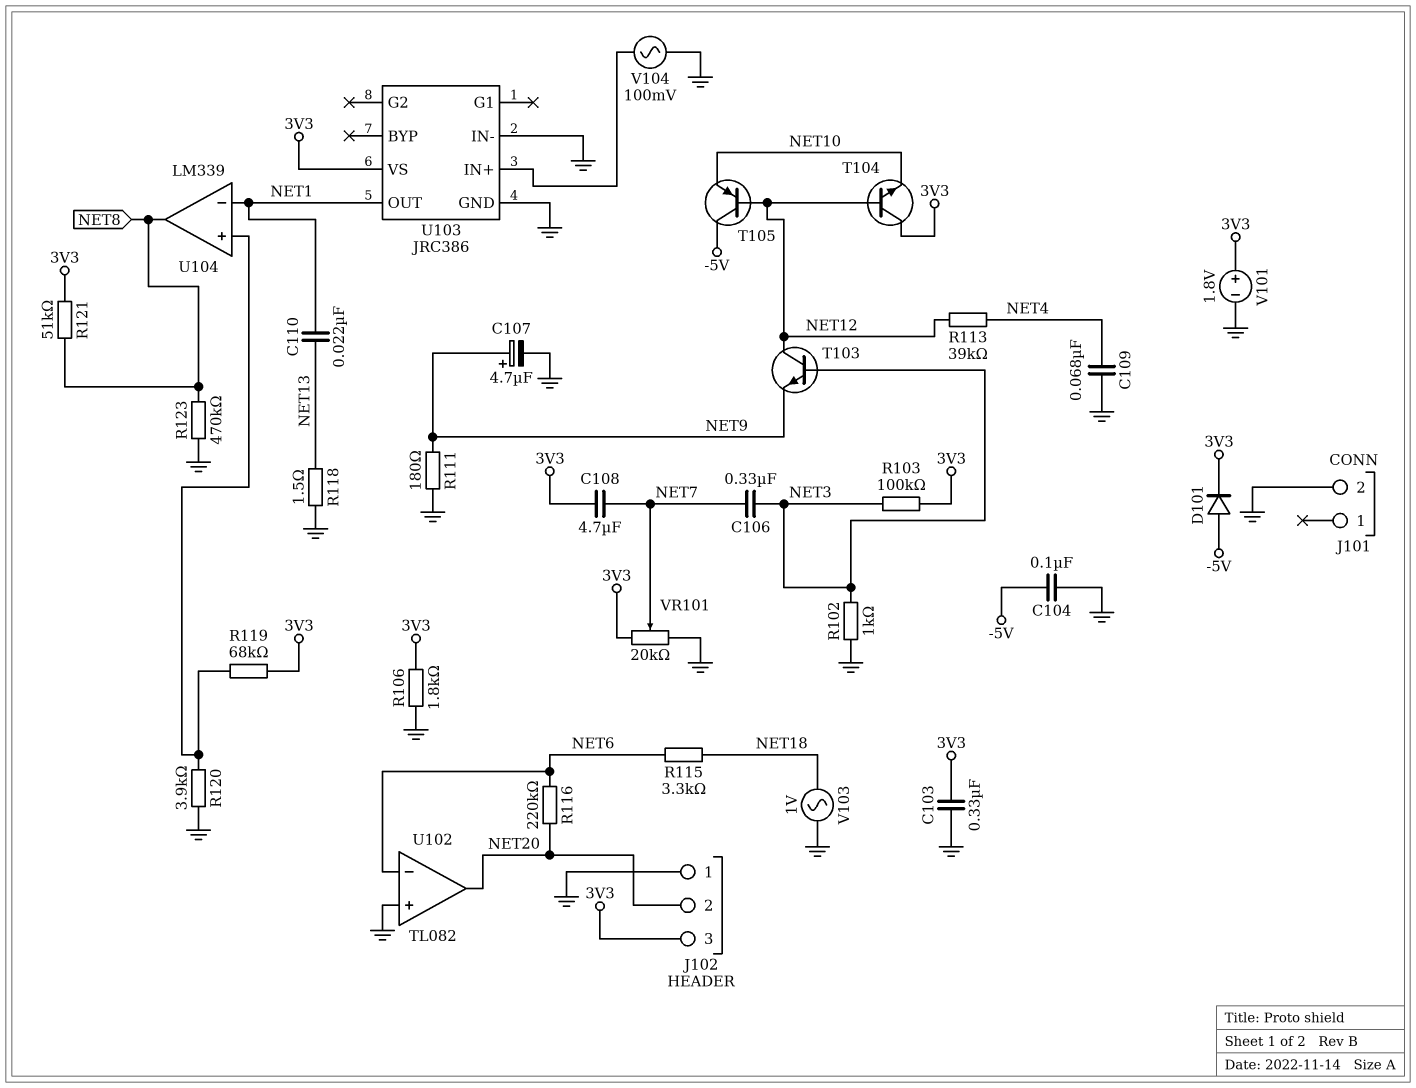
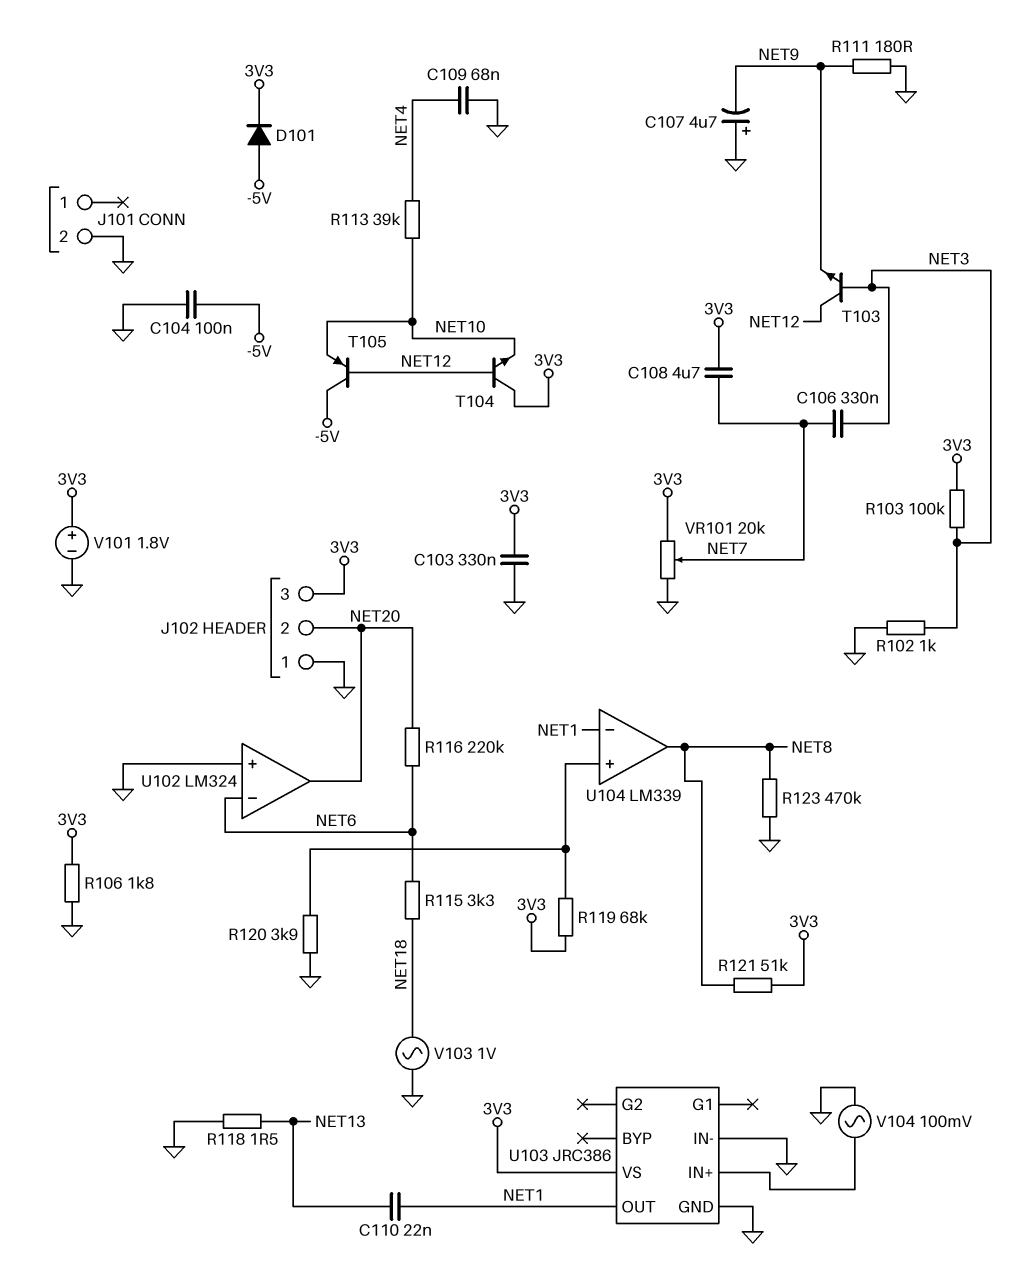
C107: 4.7uF (plus NET9, minus GND) -> 4.7uF (plus GND, minus NET9)
R113: 39k (NET4, NET12) -> 39k (NET4, NET10)
U102: TL082 -> LM324

